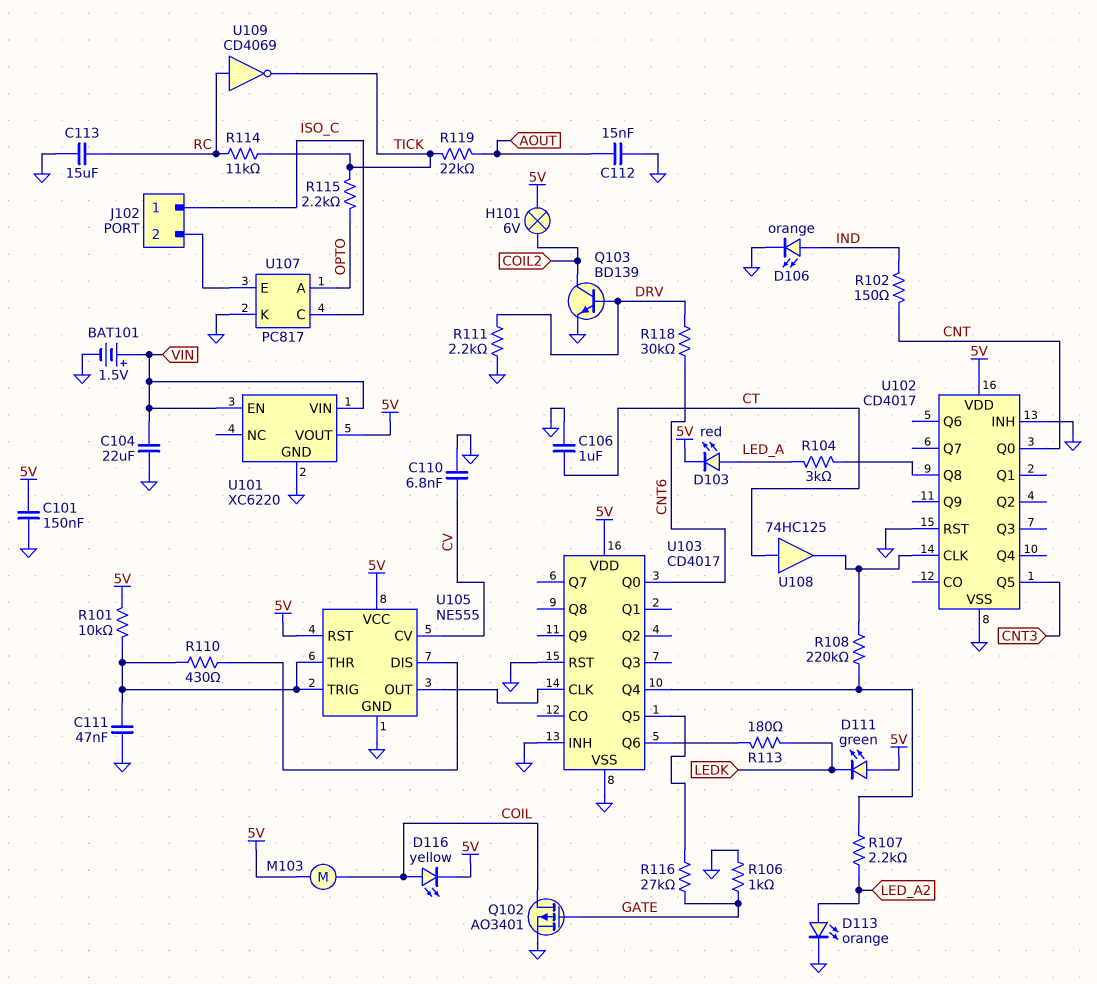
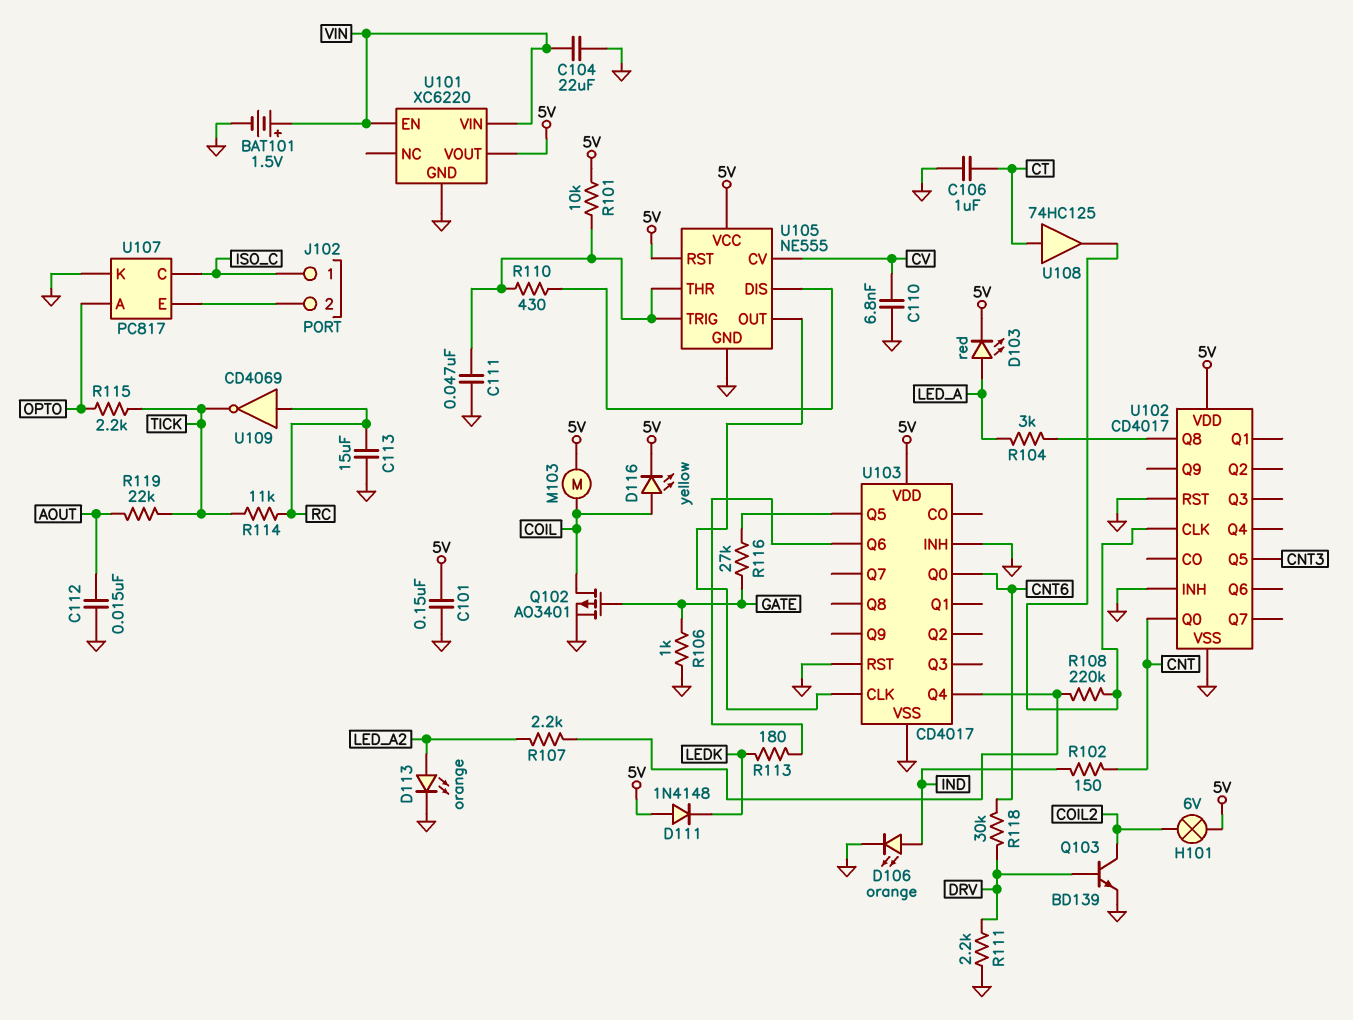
D111: LED green (A 5V, K LEDK) -> diode 1N4148 (A 5V, K LEDK)

